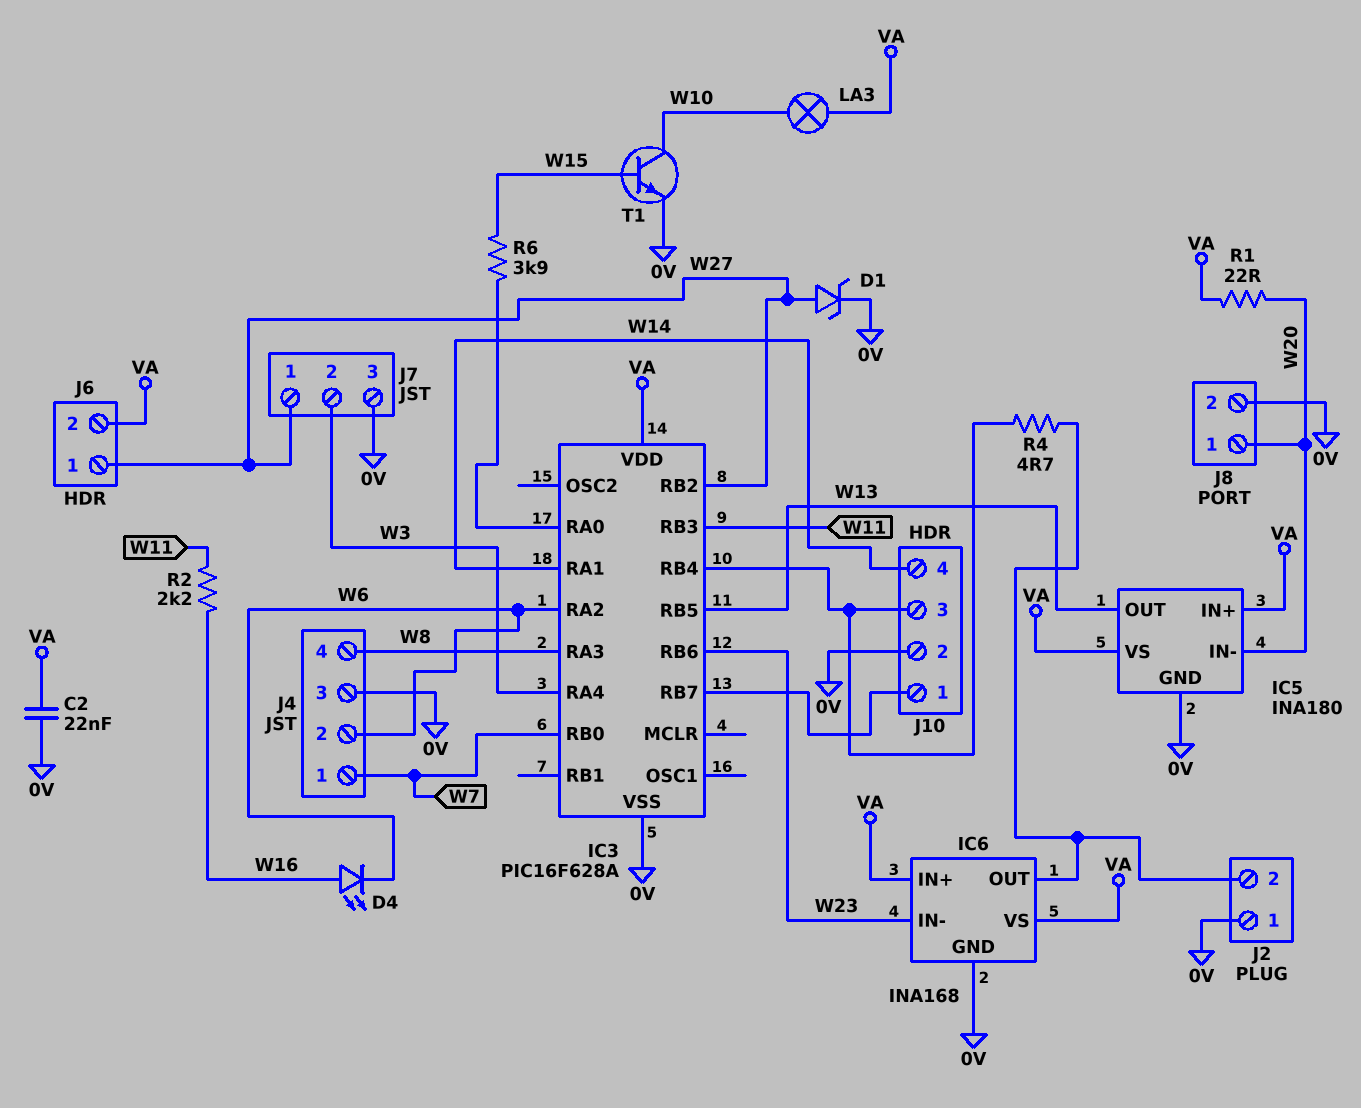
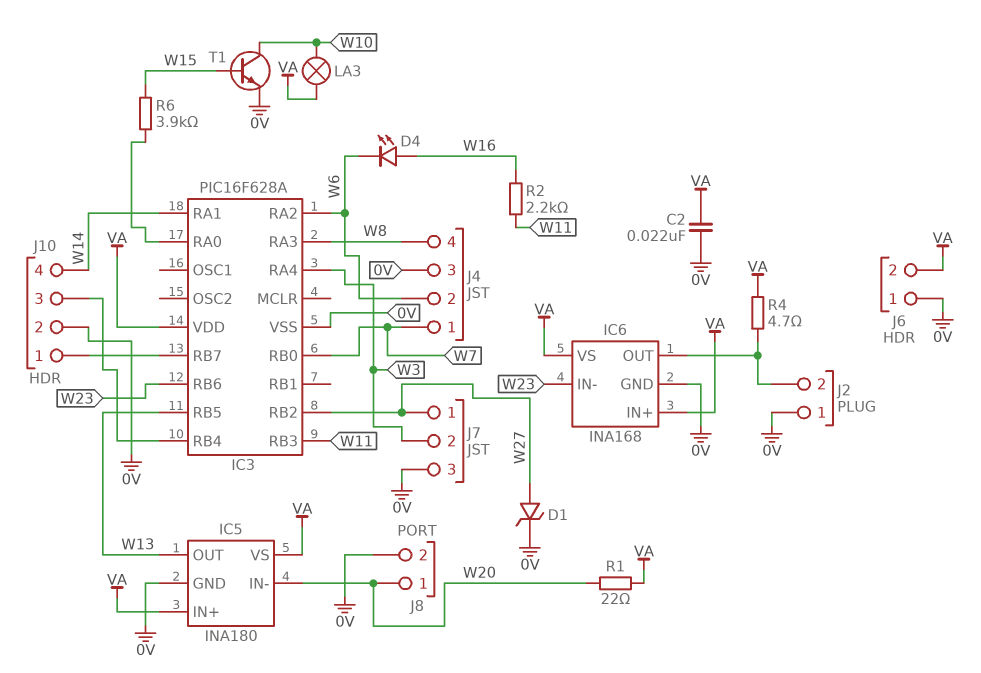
J6 pin 1: W27 -> 0V
R4: 4.7 (IC3/RB4, IC6/OUT) -> 4.7 (IC6/OUT, VA)

